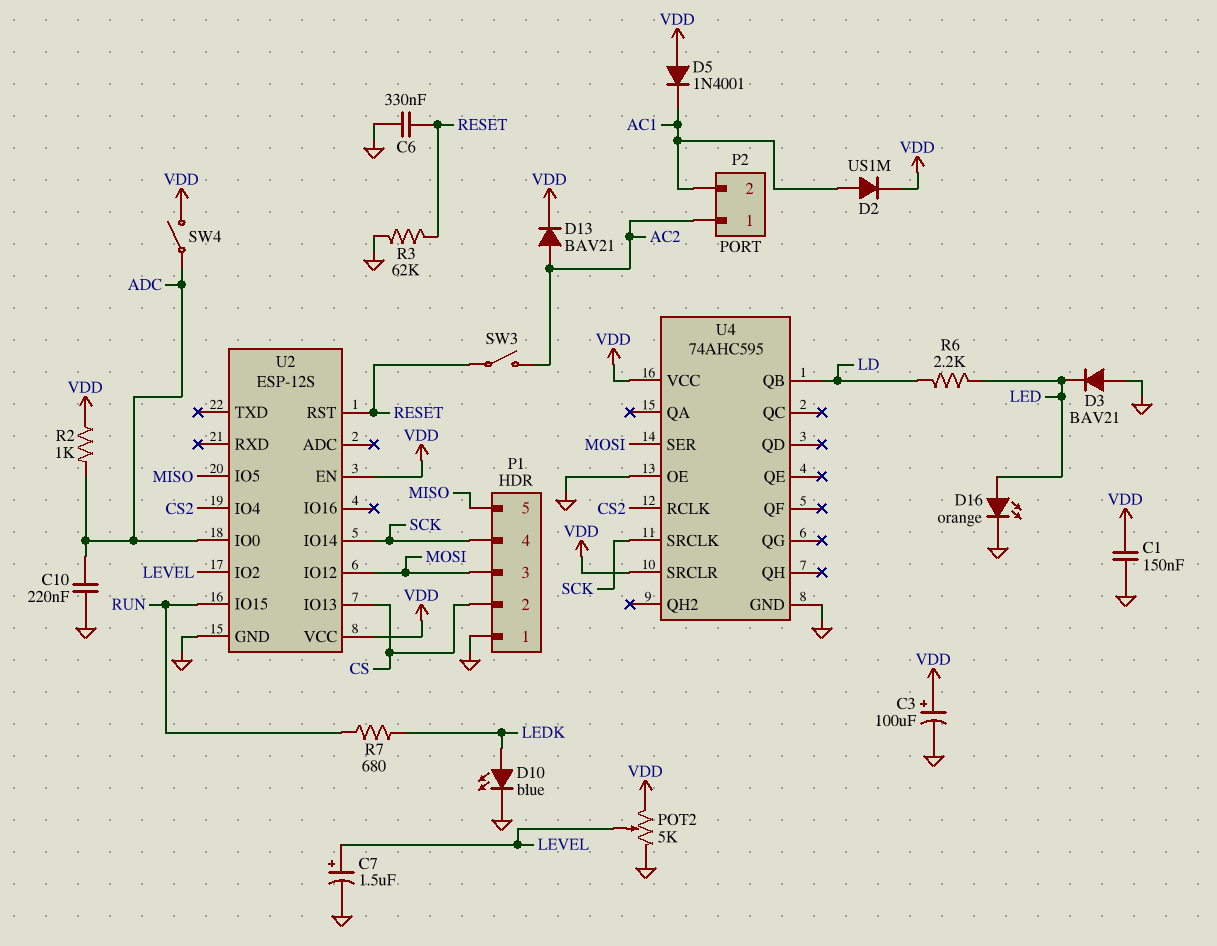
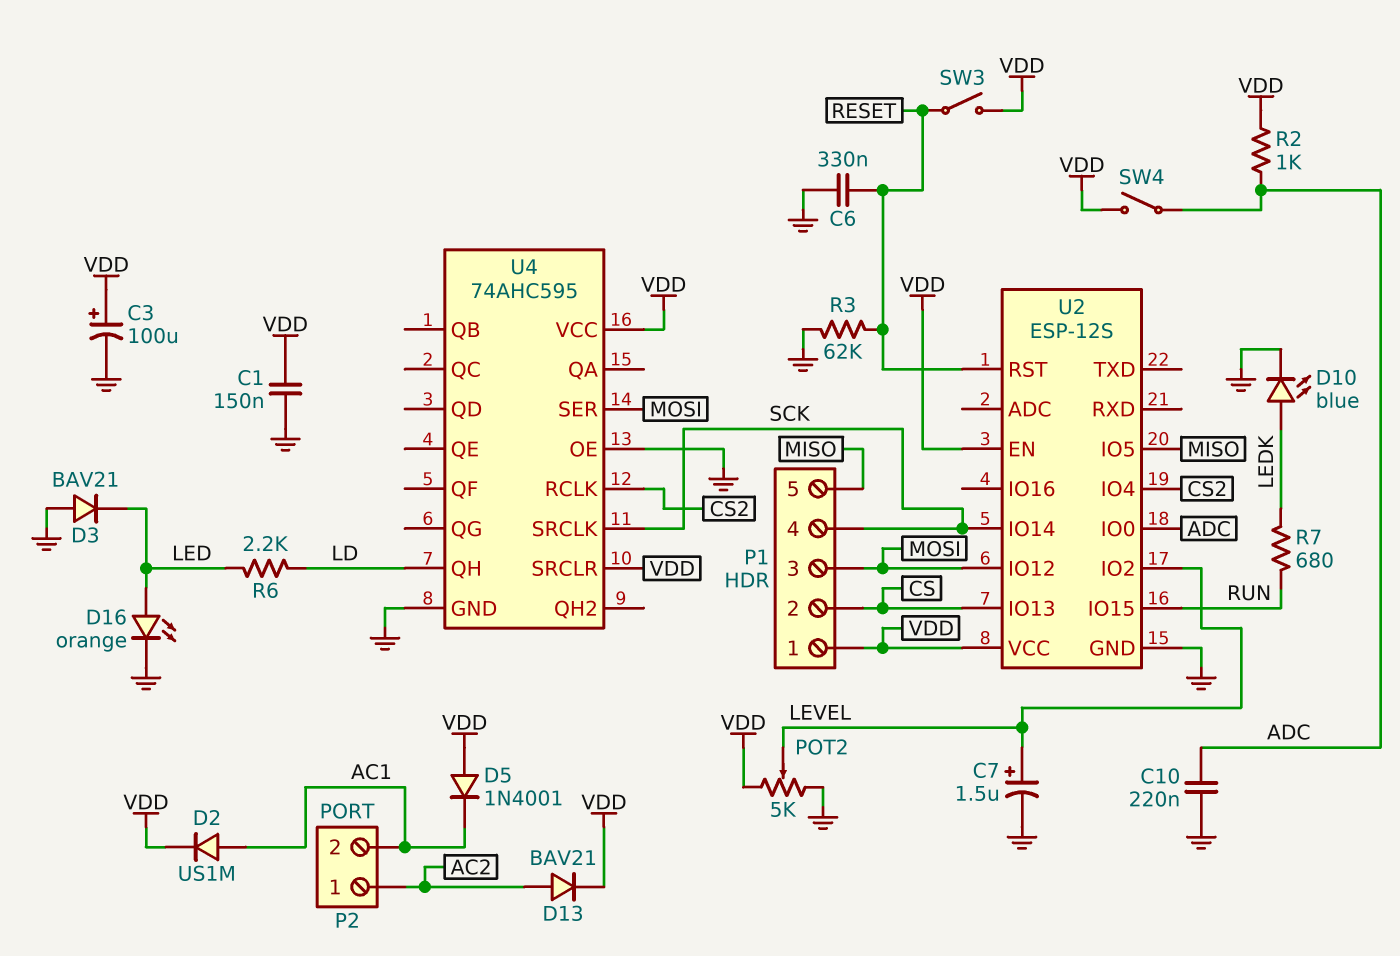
P1 pin 1: GND -> VDD
SW3: switch (AC2, RESET) -> switch (RESET, VDD)
U4 pin QB: LD -> none
U4 pin QH: none -> LD

